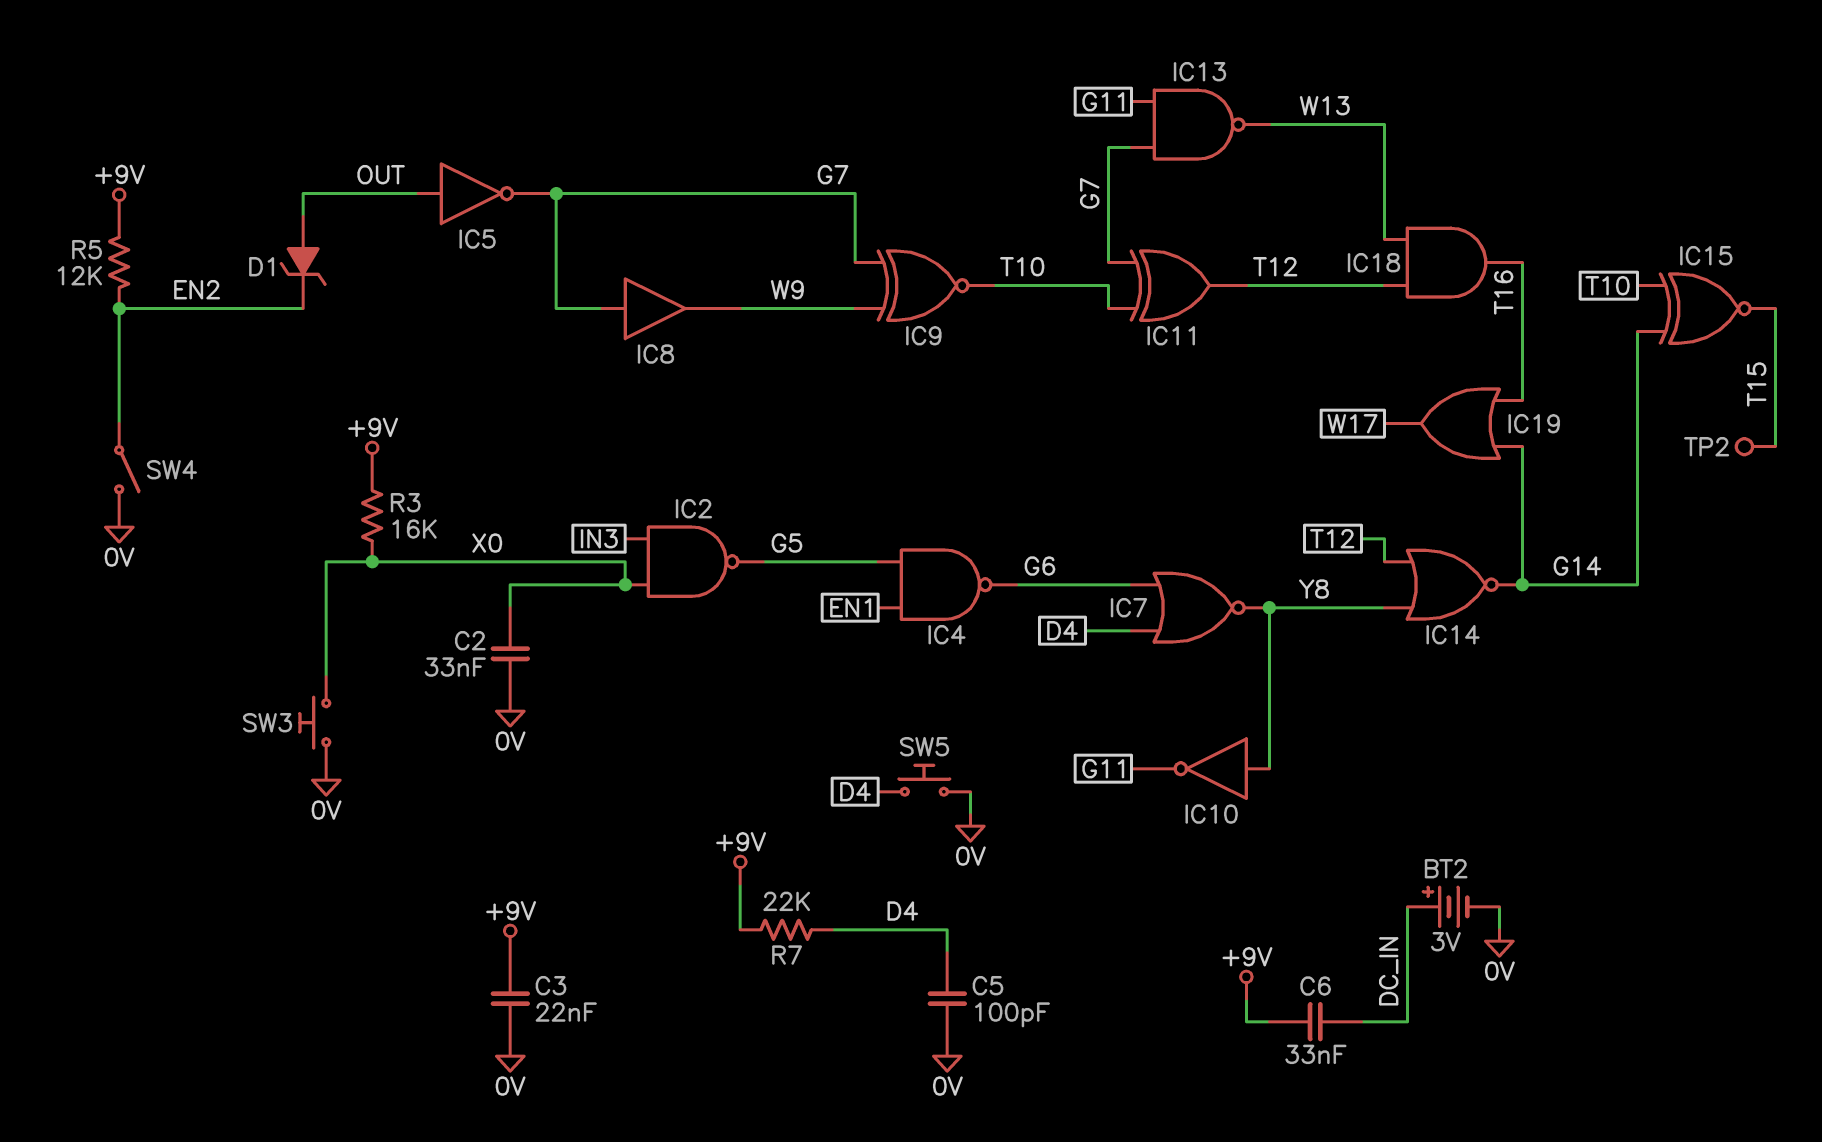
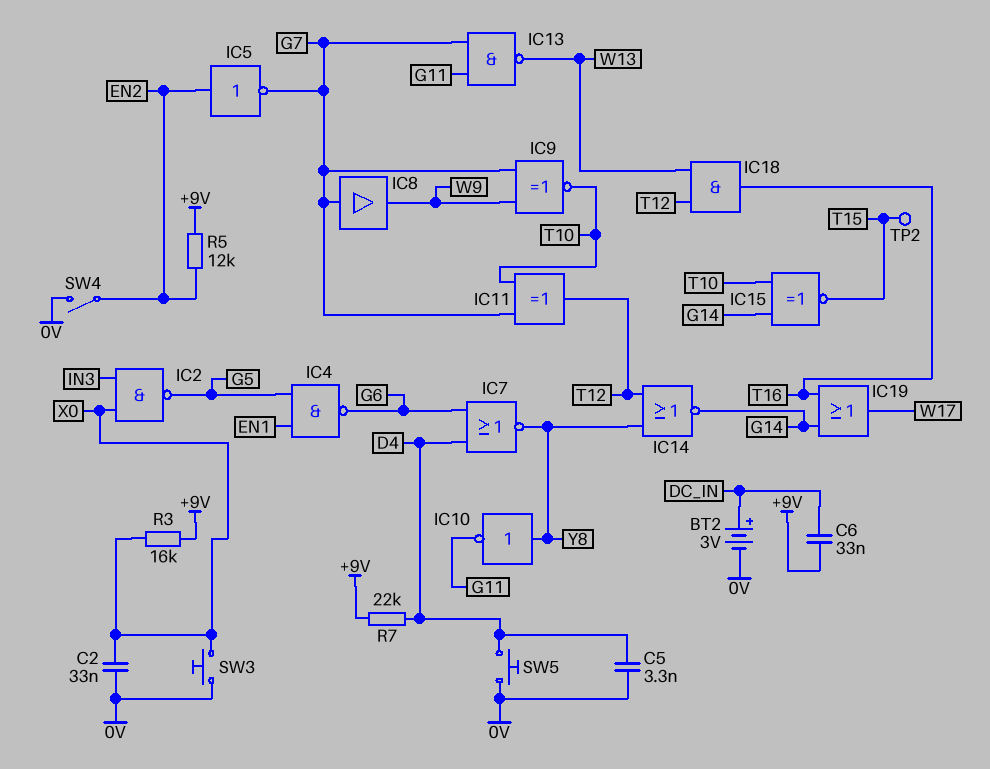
C3: 22nF (+9V, 0V) -> none
C5: 100pF (0V, D4) -> 3.3nF (0V, D4)
D1: zener (A OUT, K EN2) -> none
IC5: NOT (in OUT, out G7) -> NOT (in EN2, out G7)

